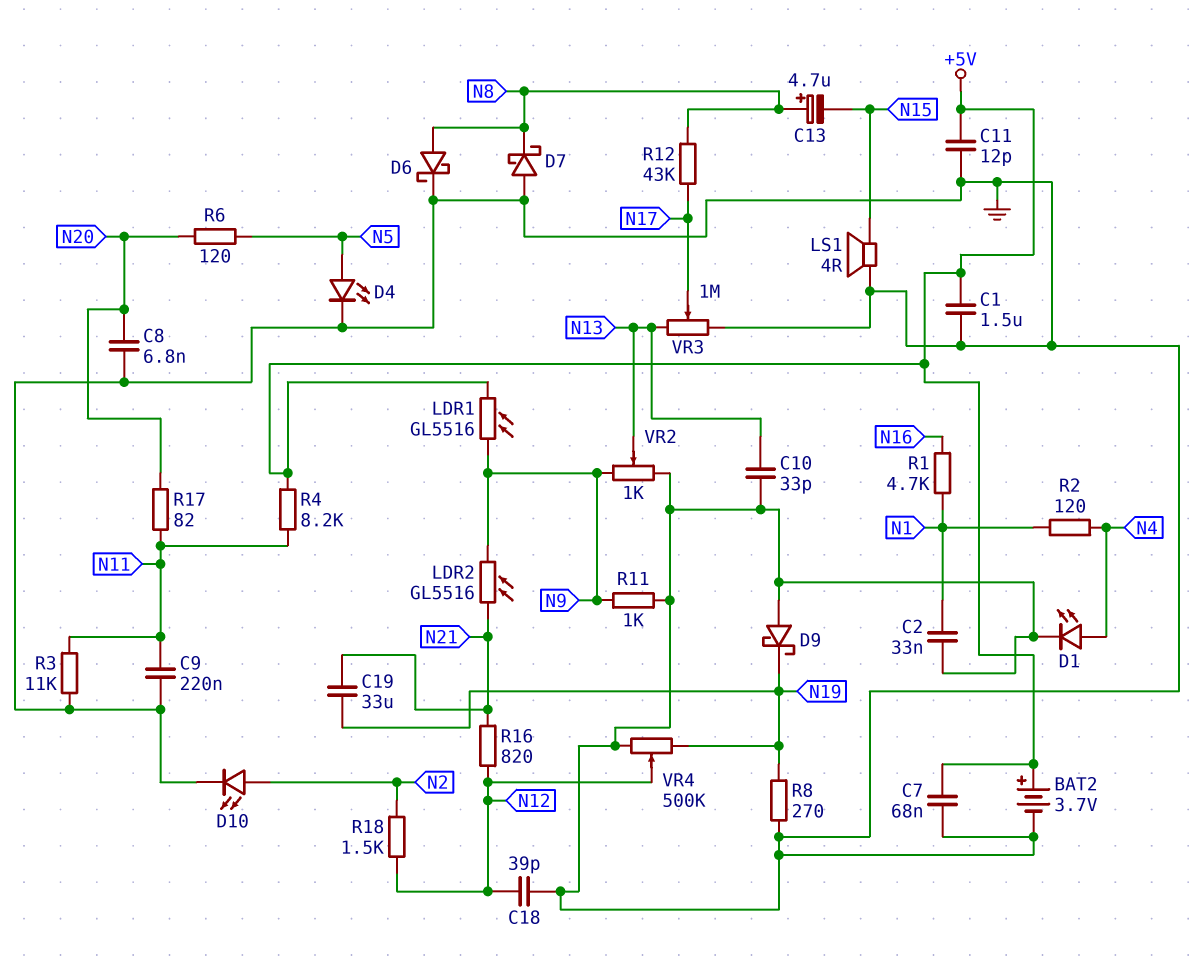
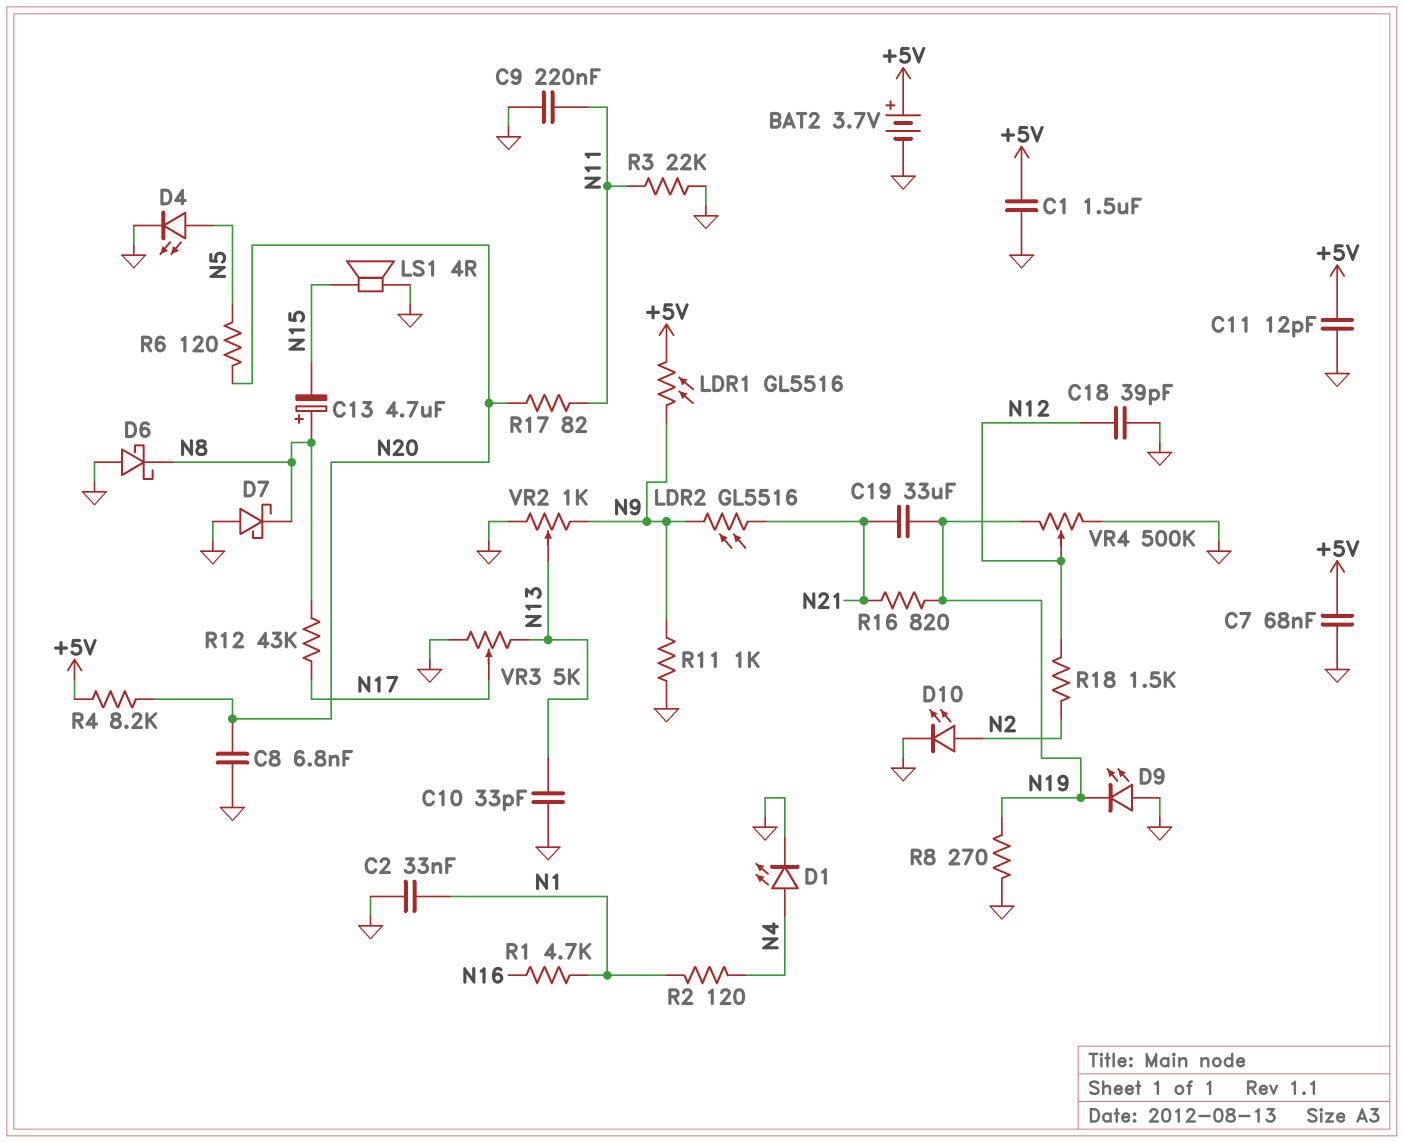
D6: schottky (A N8, K GND) -> schottky (A GND, K N8)
D9: schottky (A GND, K N19) -> LED (A GND, K N19)
R3: 11k (GND, N11) -> 22k (GND, N11)
R4: 8.2k (+5V, N11) -> 8.2k (+5V, N20)
R16: 820 (N12, N21) -> 820 (N19, N21)
VR3: 1M (GND, N13, wiper N17) -> 5k (GND, N13, wiper N17)

